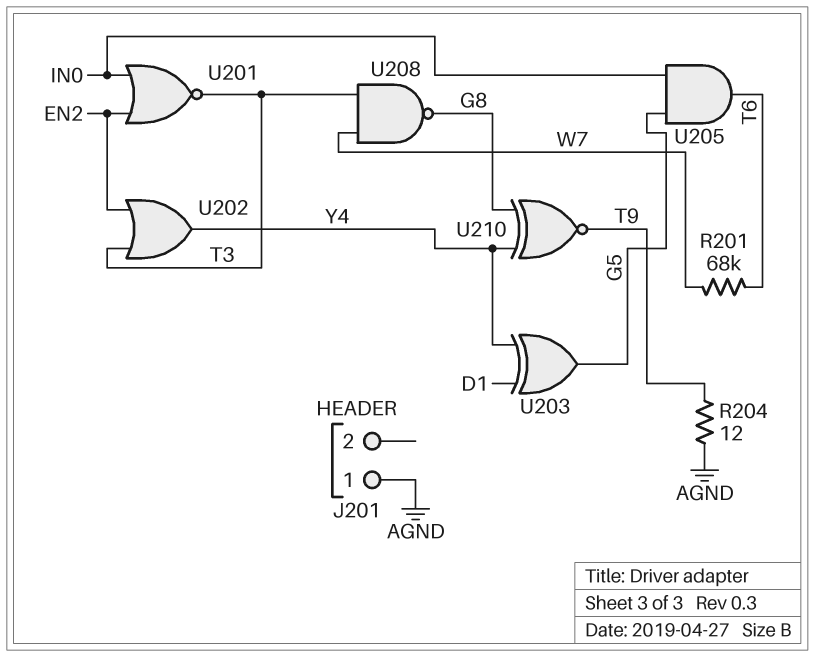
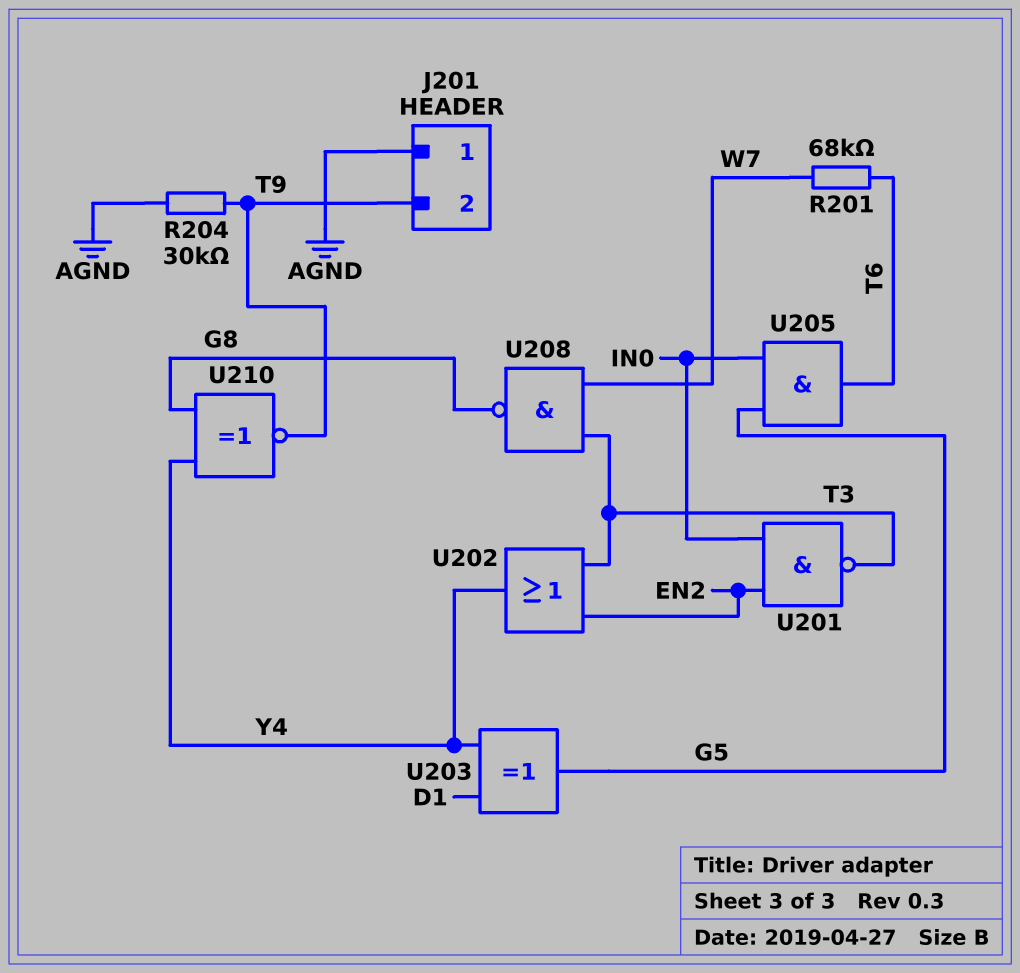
J201 pin 2: none -> T9
R204: 12 (AGND, T9) -> 30k (AGND, T9)
U201: NOR (in EN2, in IN0, out T3) -> NAND (in EN2, in IN0, out T3)

